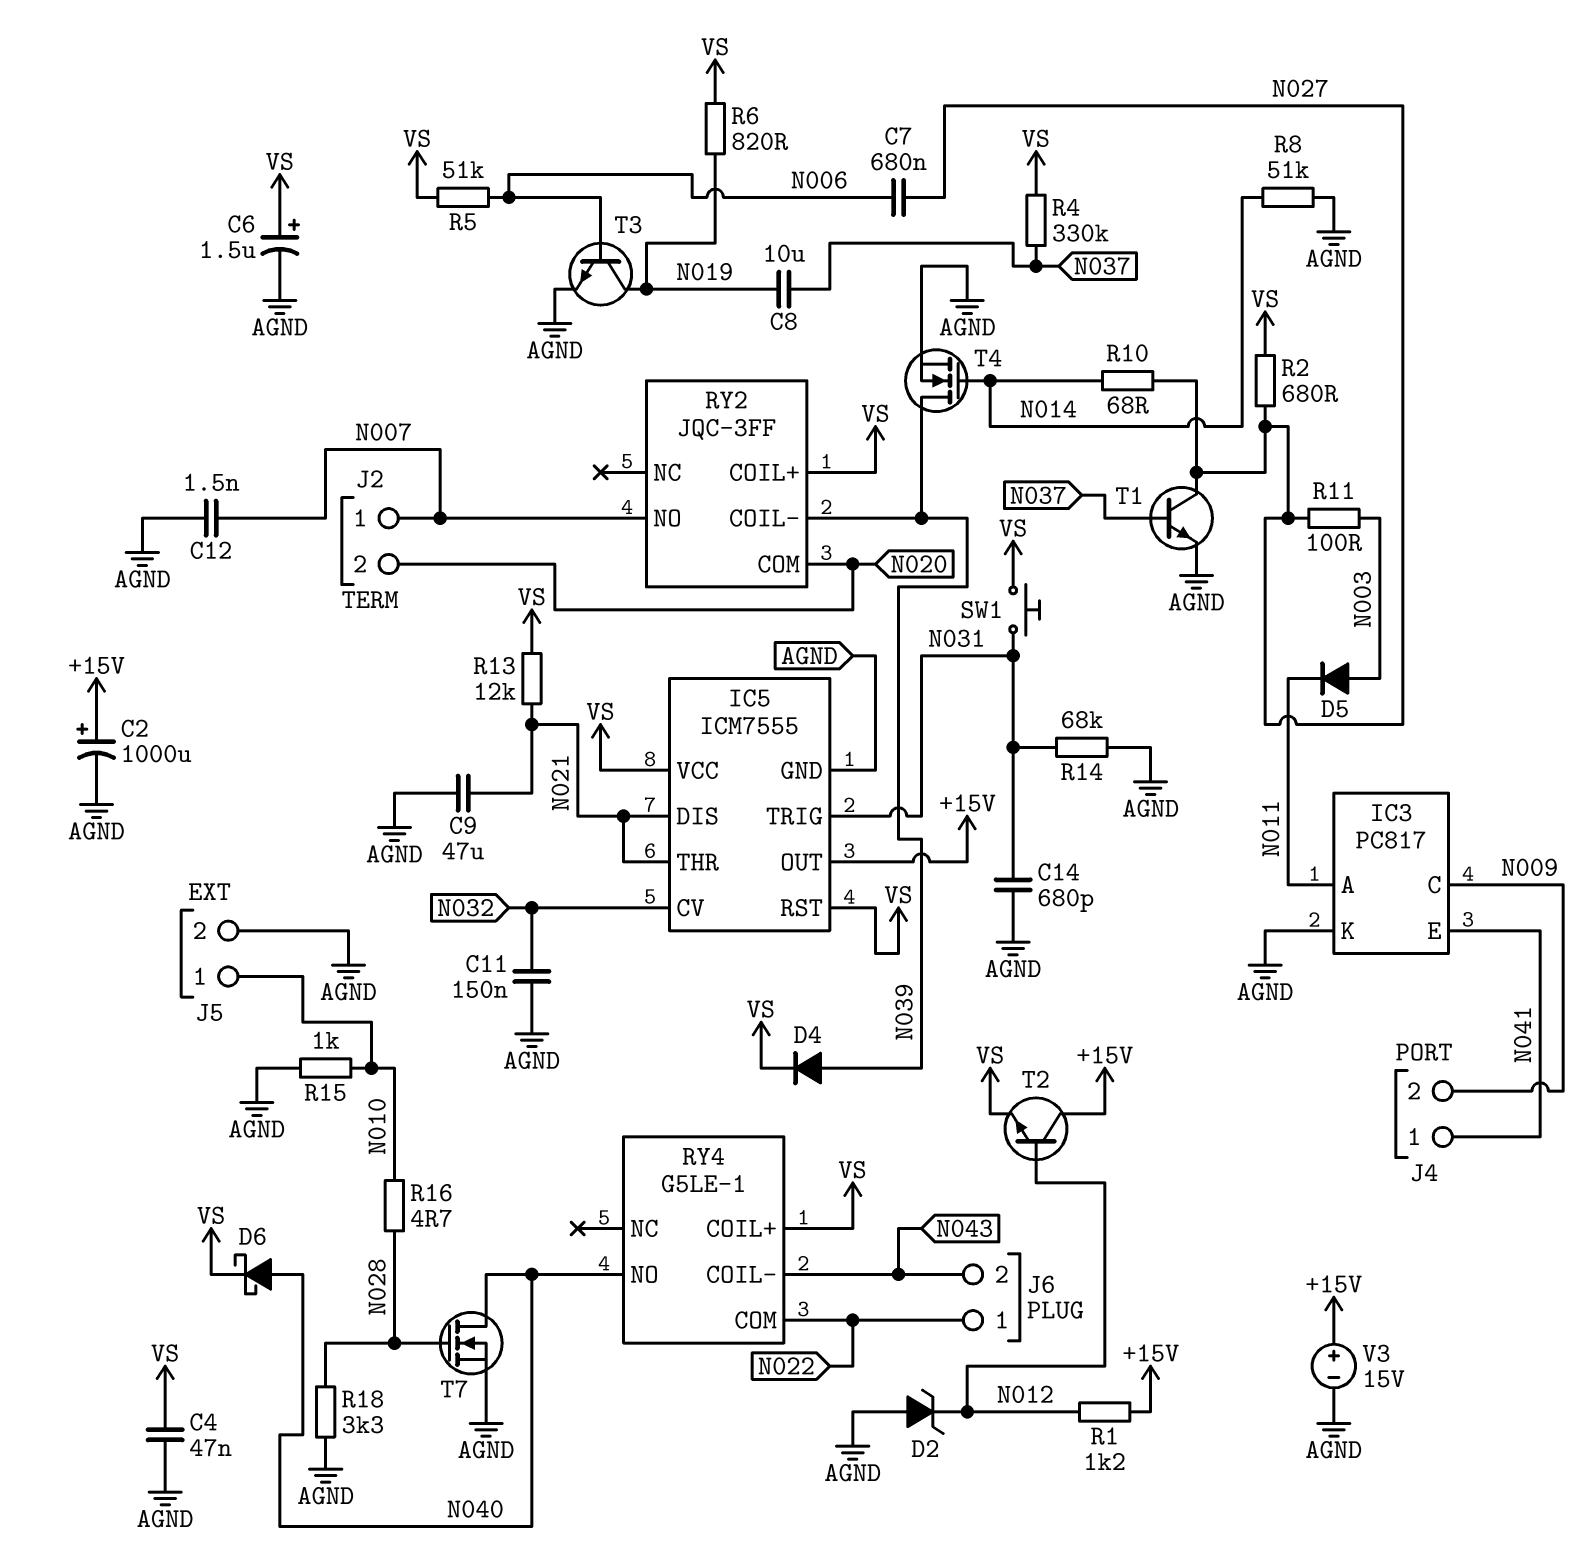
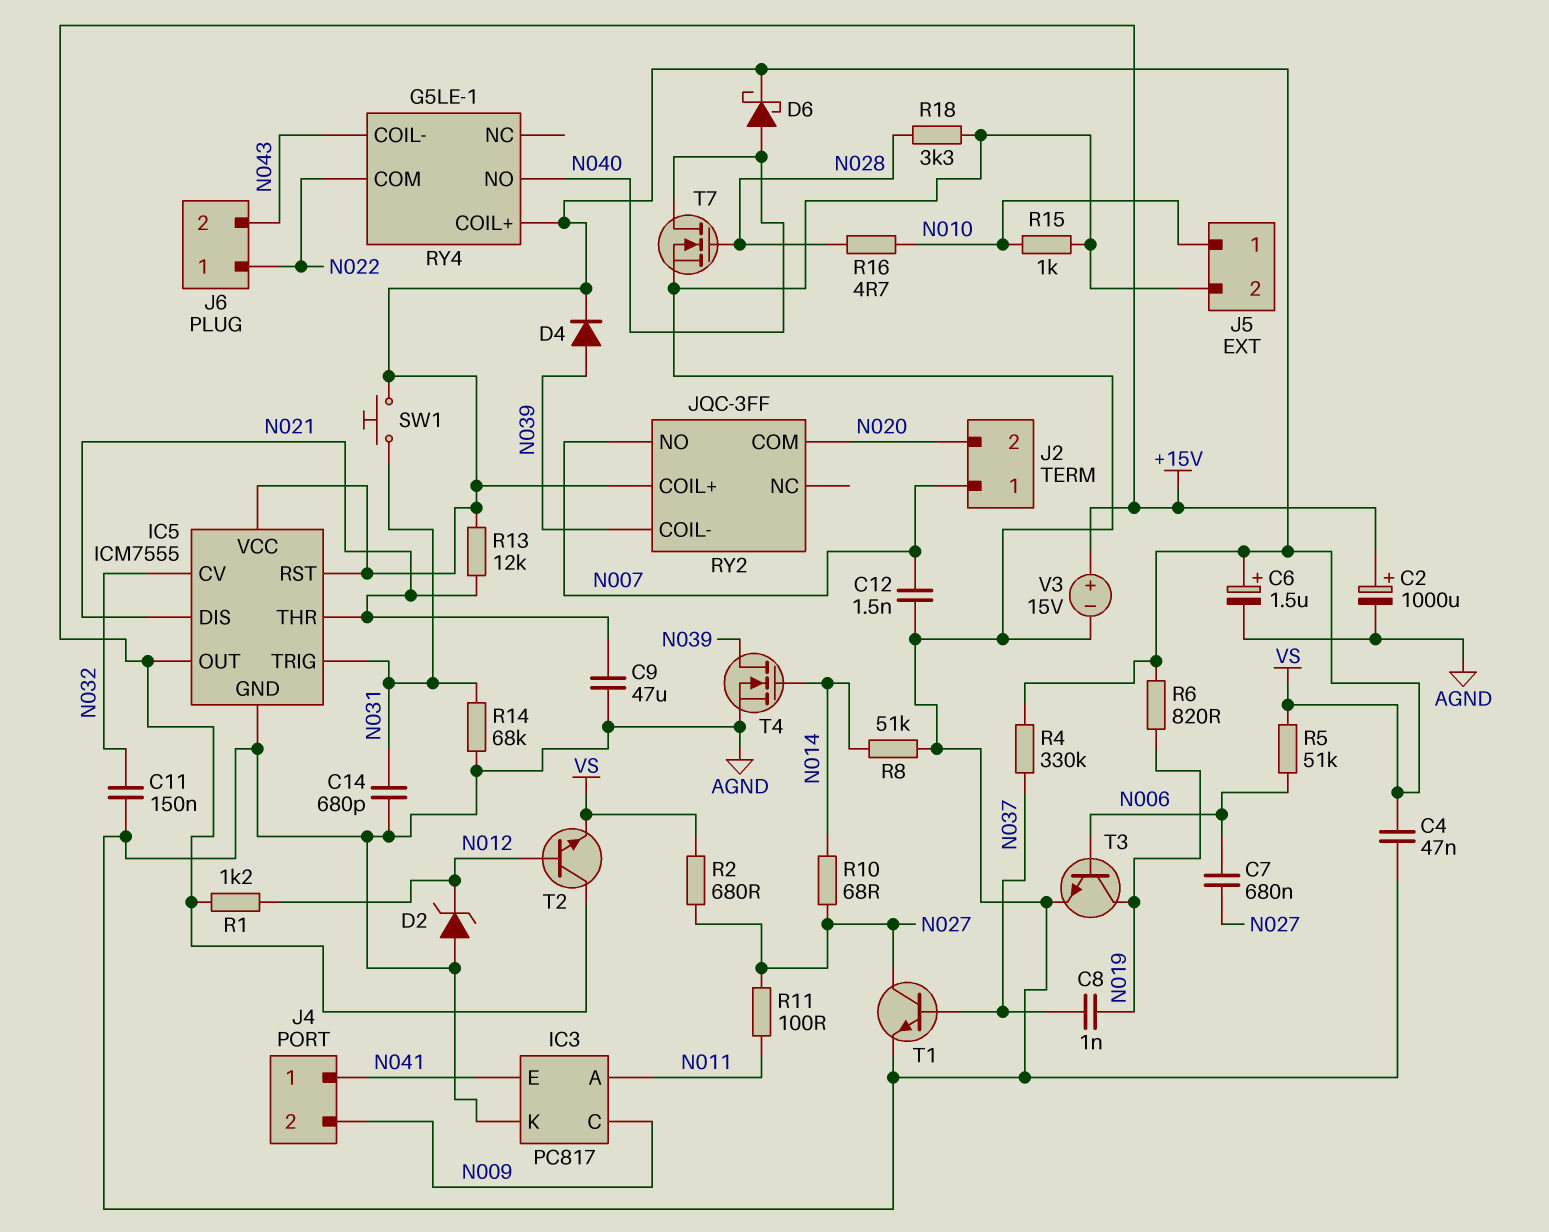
C8: 10uF (N019, N037) -> 1nF (N019, N037)
D5: diode (A N003, K N011) -> none
R11: 100 (N003, N027) -> 100 (N011, N027)

